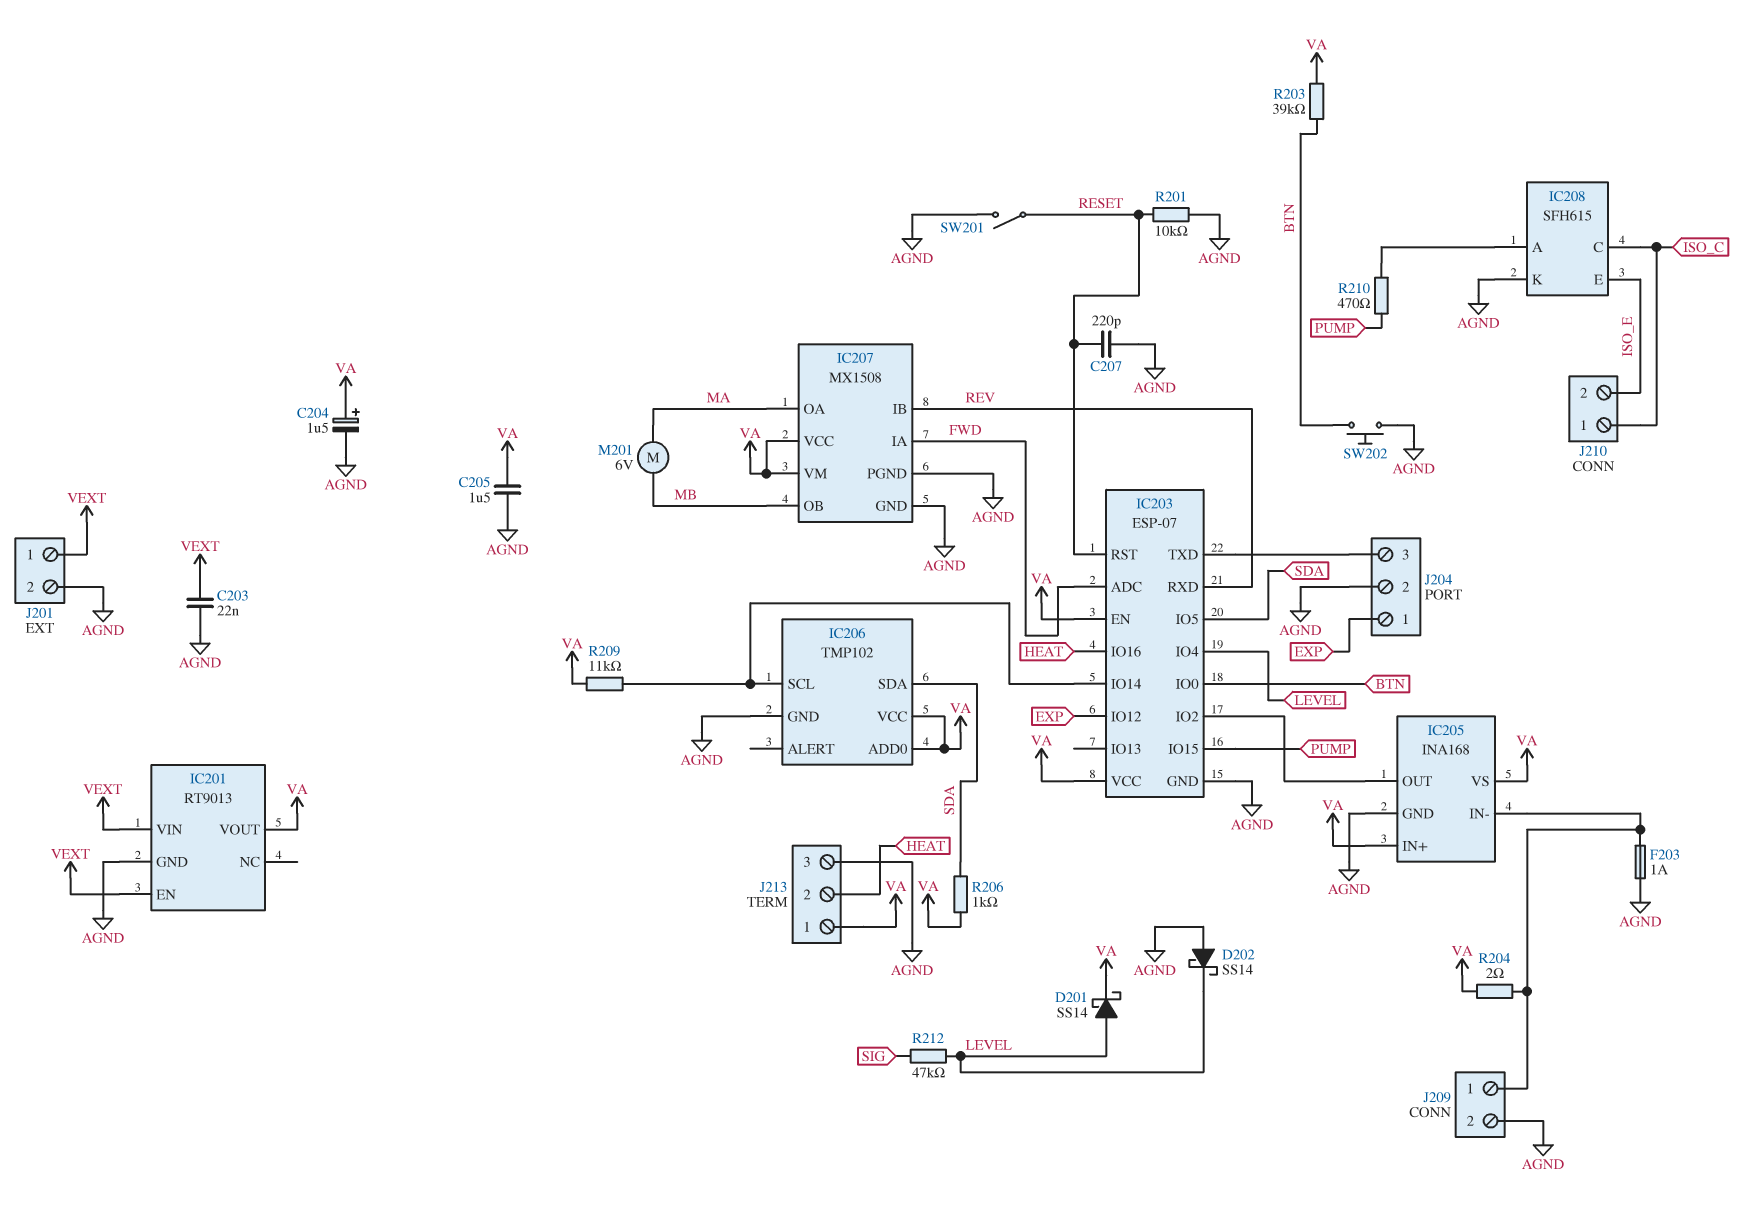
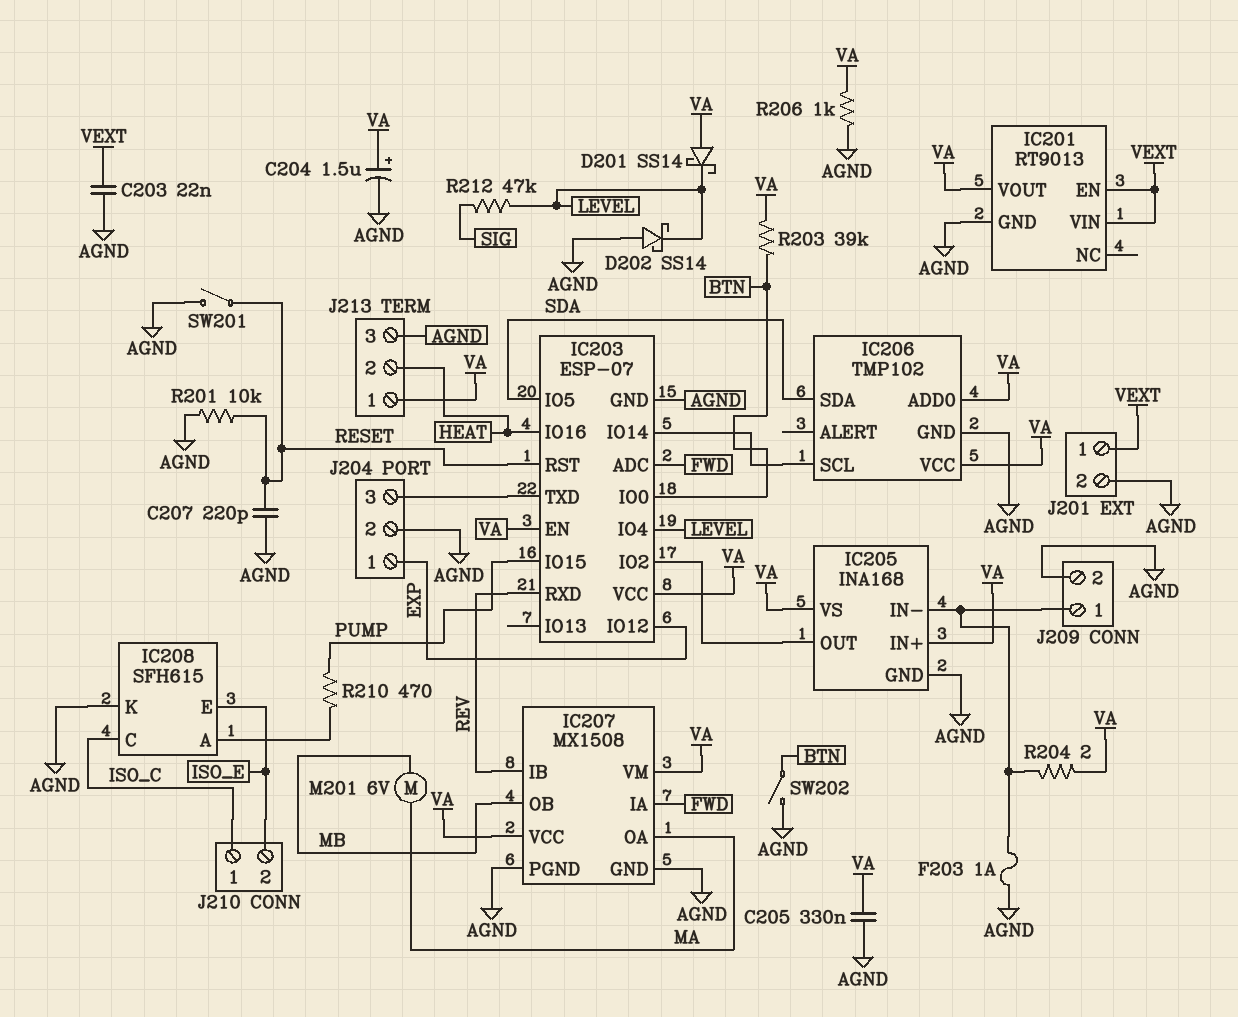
C205: 1.5uF (AGND, VA) -> 330nF (AGND, VA)
D201: schottky SS14 (A LEVEL, K VA) -> schottky SS14 (A VA, K LEVEL)
R206: 1k (SDA, VA) -> 1k (AGND, VA)
R209: 11k (IC203/IO14, VA) -> none
SW202: button (AGND, BTN) -> switch (AGND, BTN)

